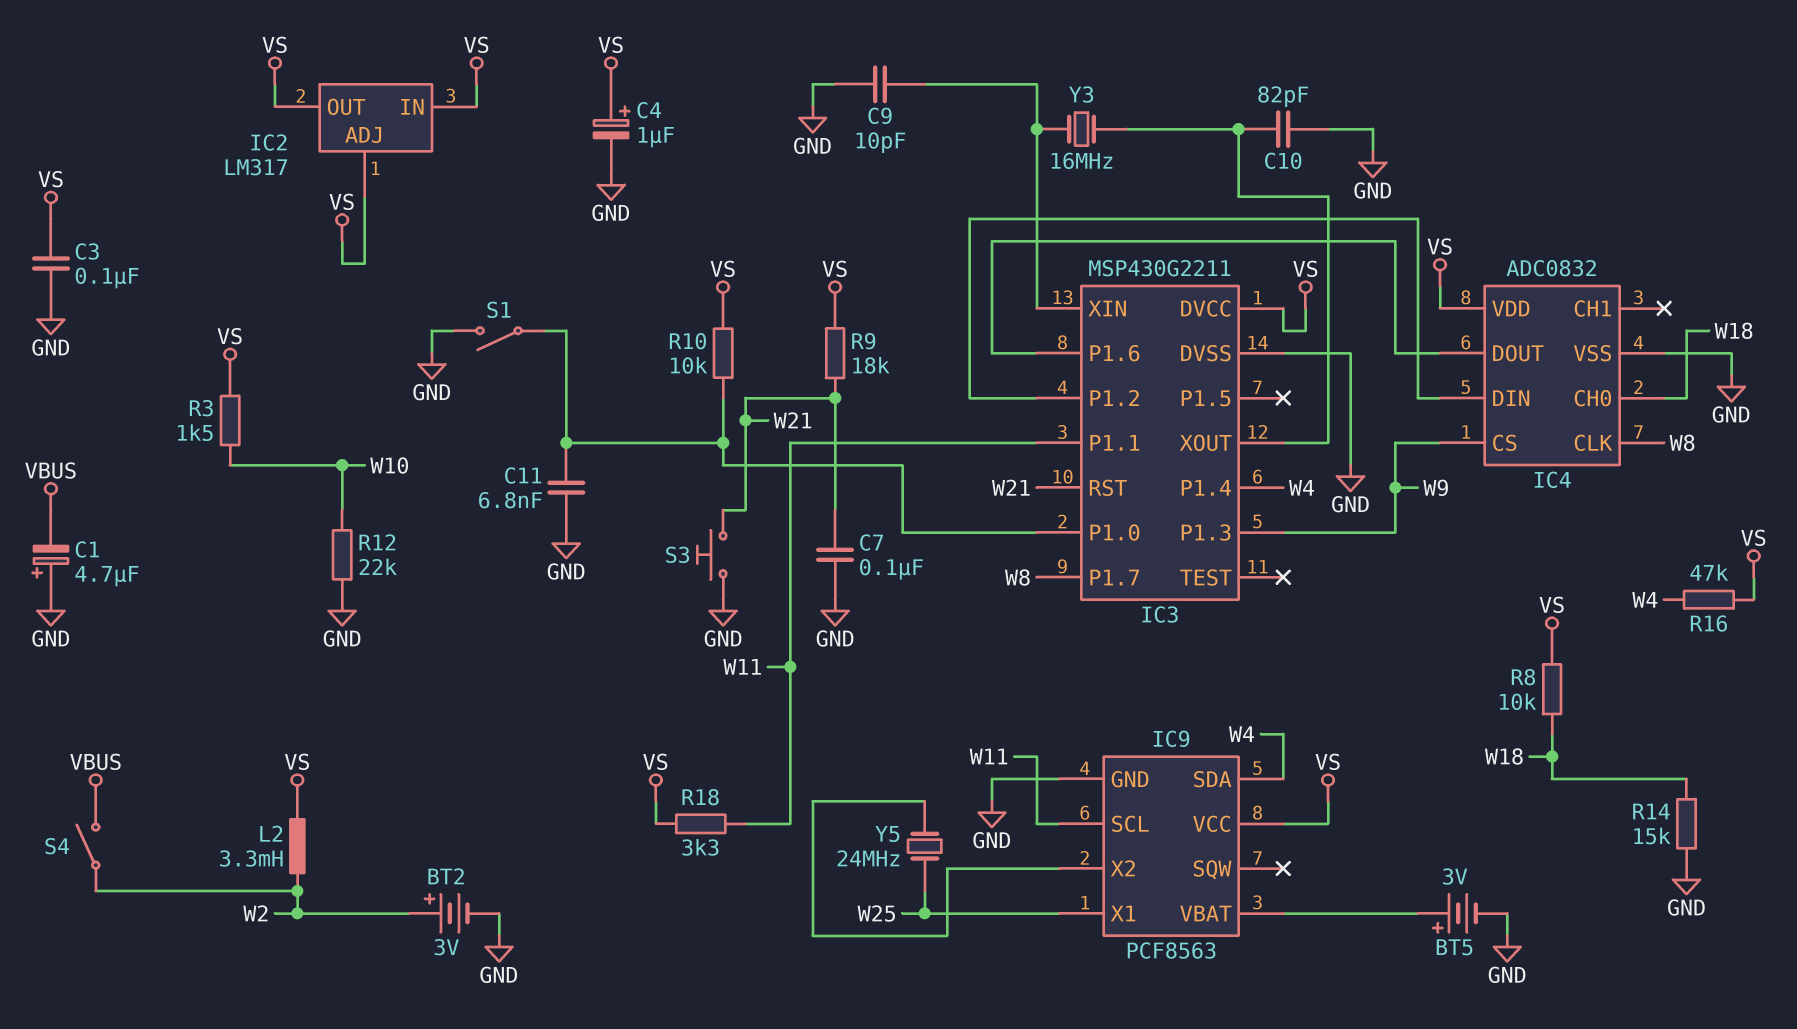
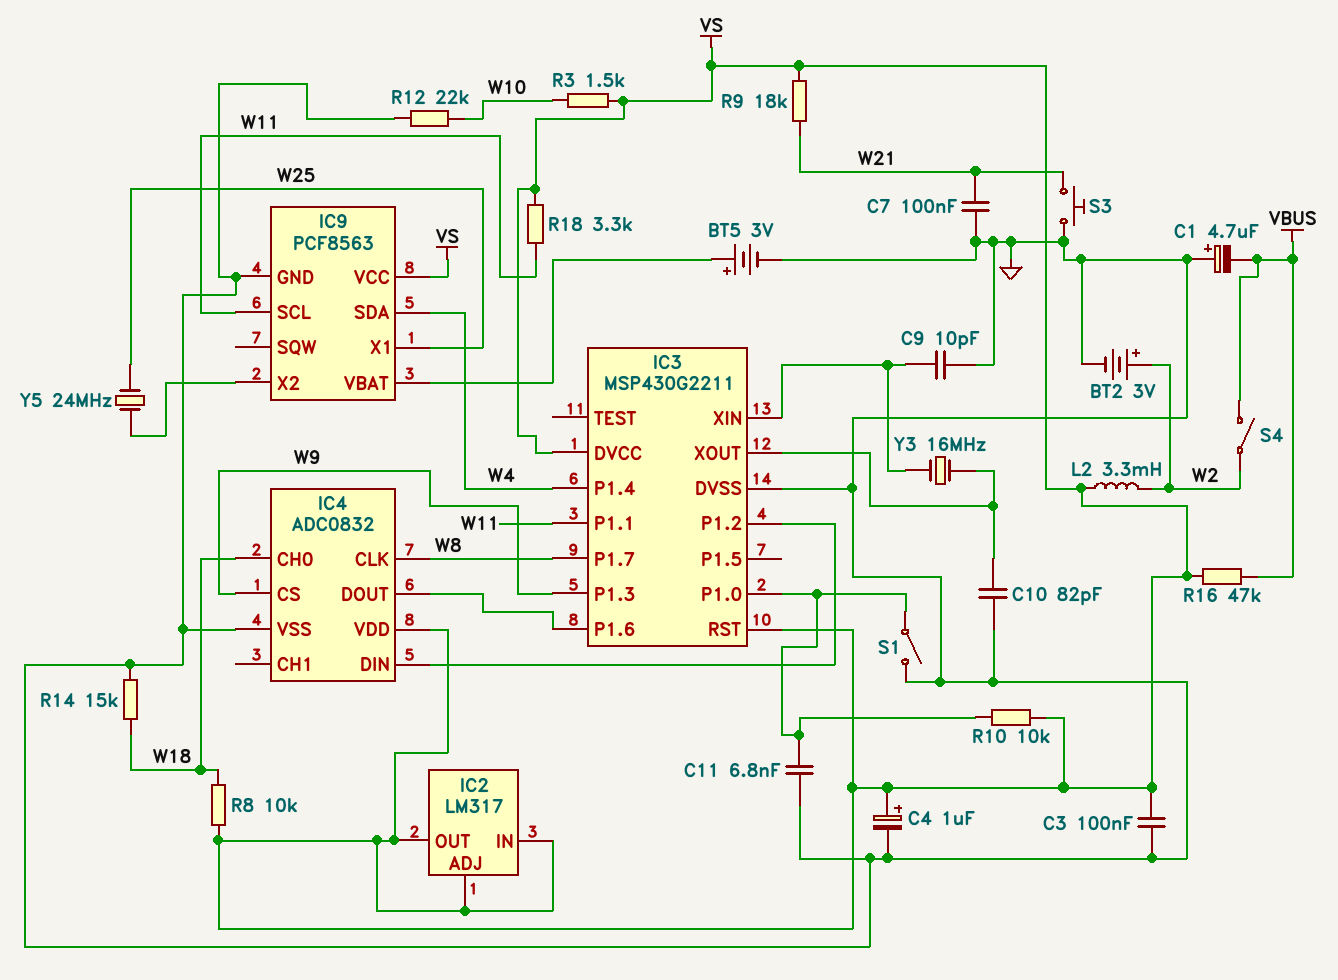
IC3 pin RST: W21 -> VS
R16: 47k (VS, W4) -> 47k (VBUS, VS)

